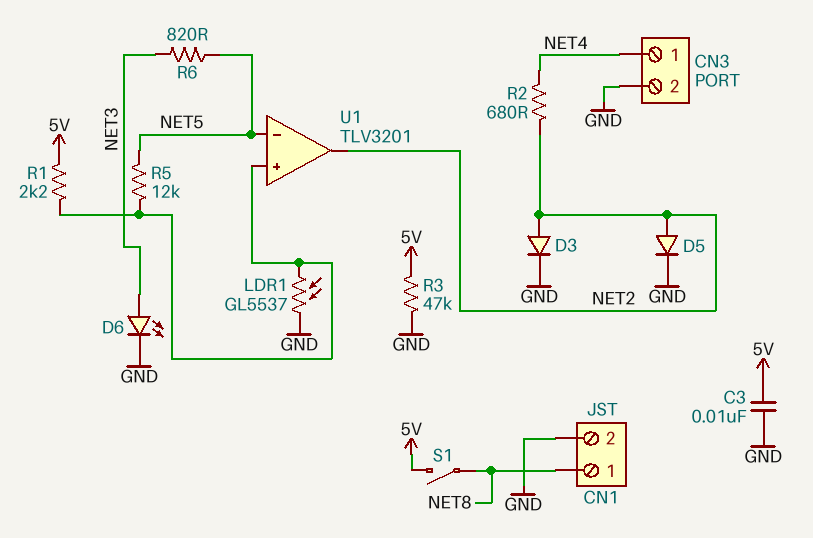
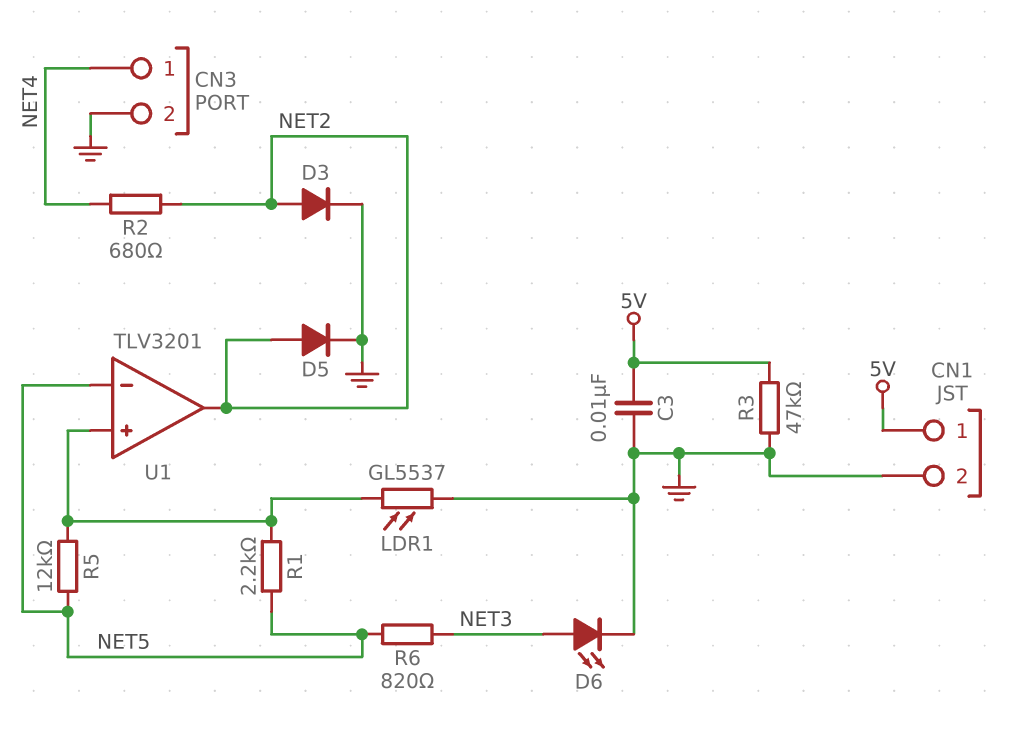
CN1 pin 1: NET8 -> 5V
R1: 2.2k (5V, U1/in+) -> 2.2k (NET5, U1/in+)
S1: switch (5V, NET8) -> none

